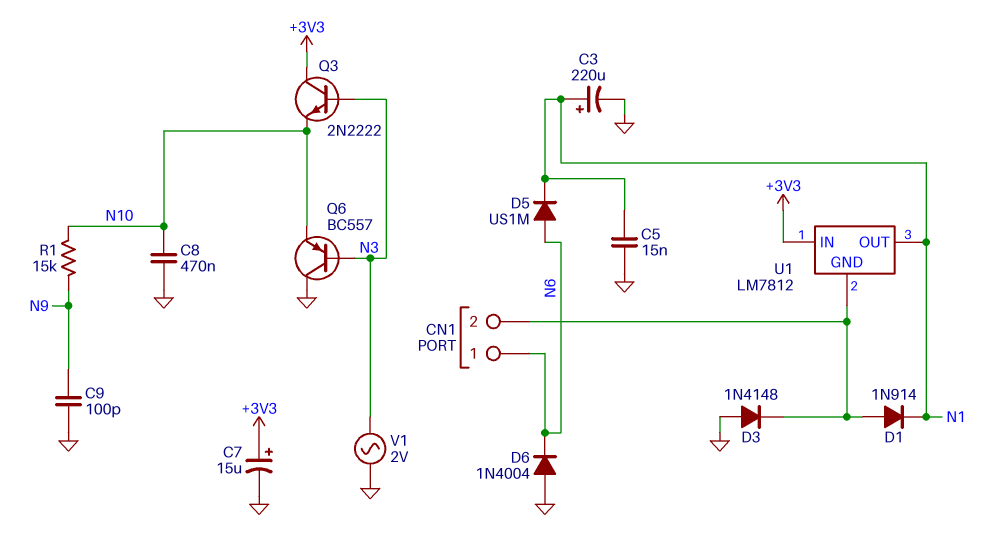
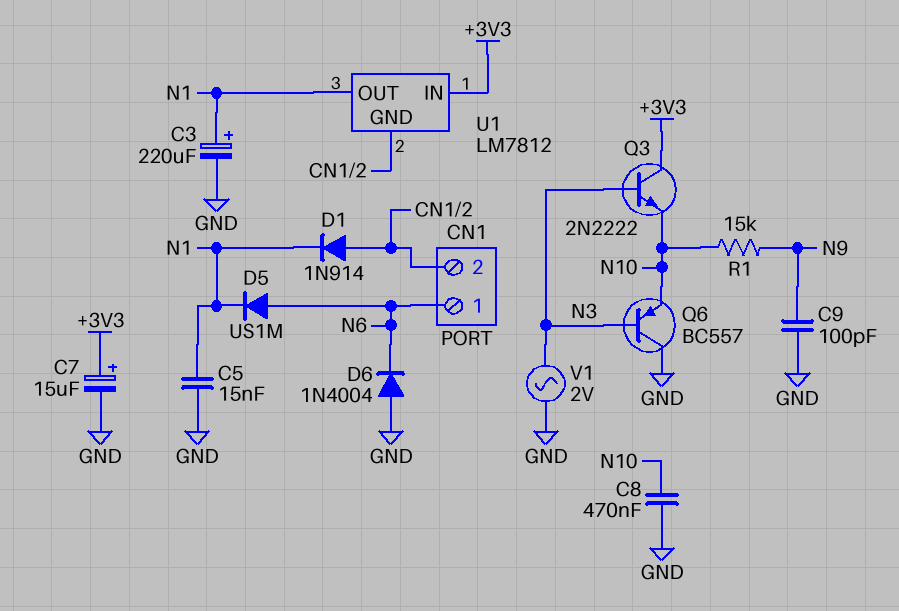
D3: diode 1N4148 (A GND, K CN1/2) -> none

